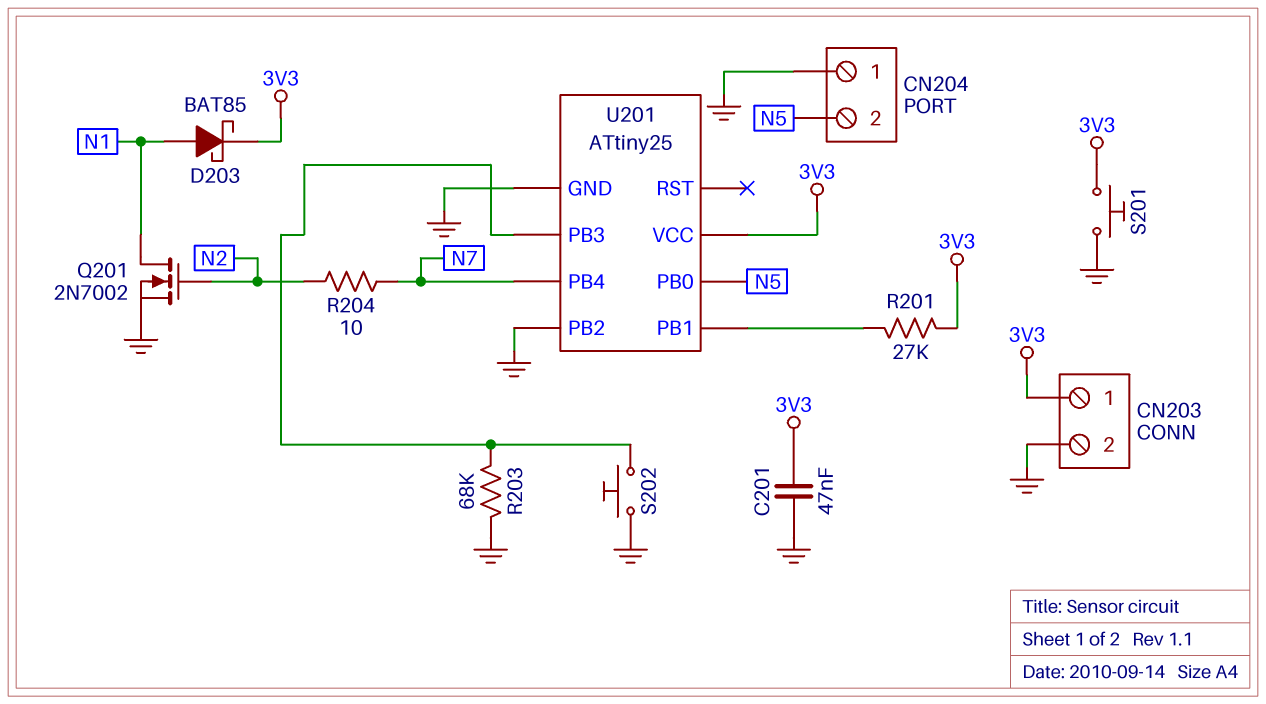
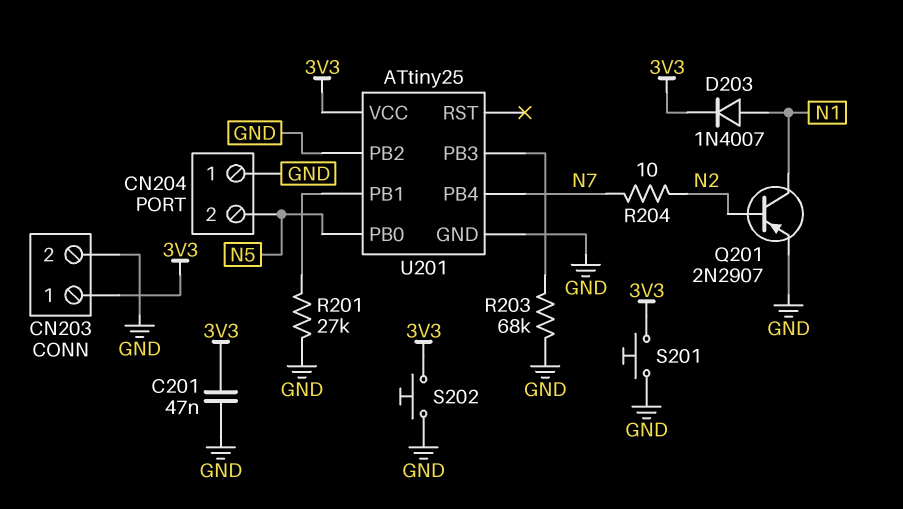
D203: schottky BAT85 (A N1, K 3V3) -> diode 1N4007 (A N1, K 3V3)
Q201: NMOS 2N7002 (G N2, D N1, S GND) -> PNP 2N2907 (B N2, C N1, E GND)
R201: 27k (3V3, U201/PB1) -> 27k (GND, U201/PB1)
S202: button (GND, U201/PB3) -> button (3V3, GND)

